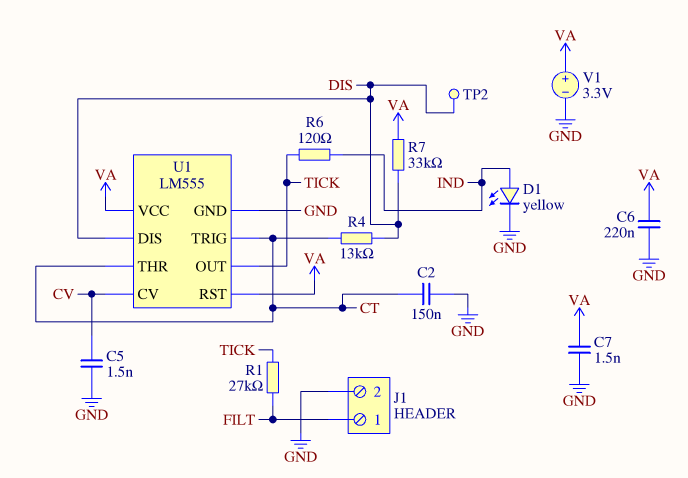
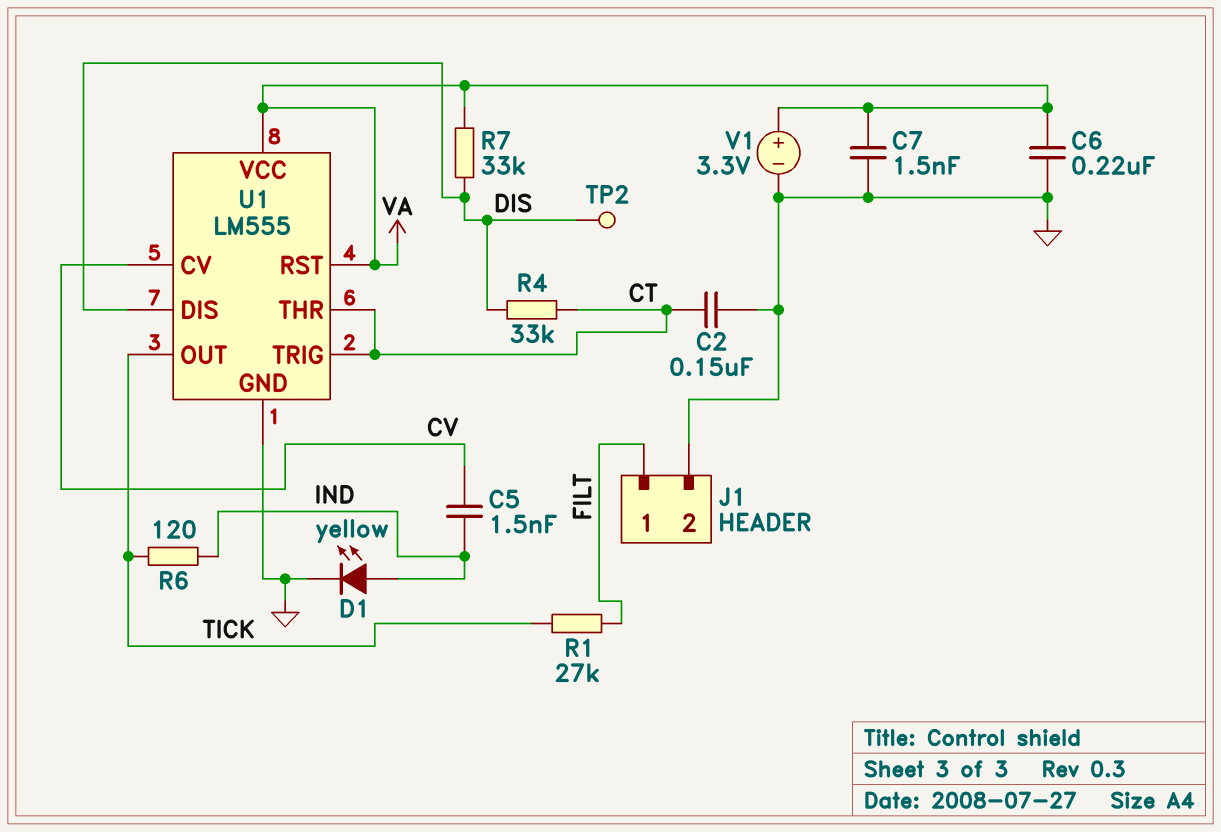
C5: 1.5nF (CV, GND) -> 1.5nF (CV, IND)
R4: 13k (CT, DIS) -> 33k (CT, DIS)

